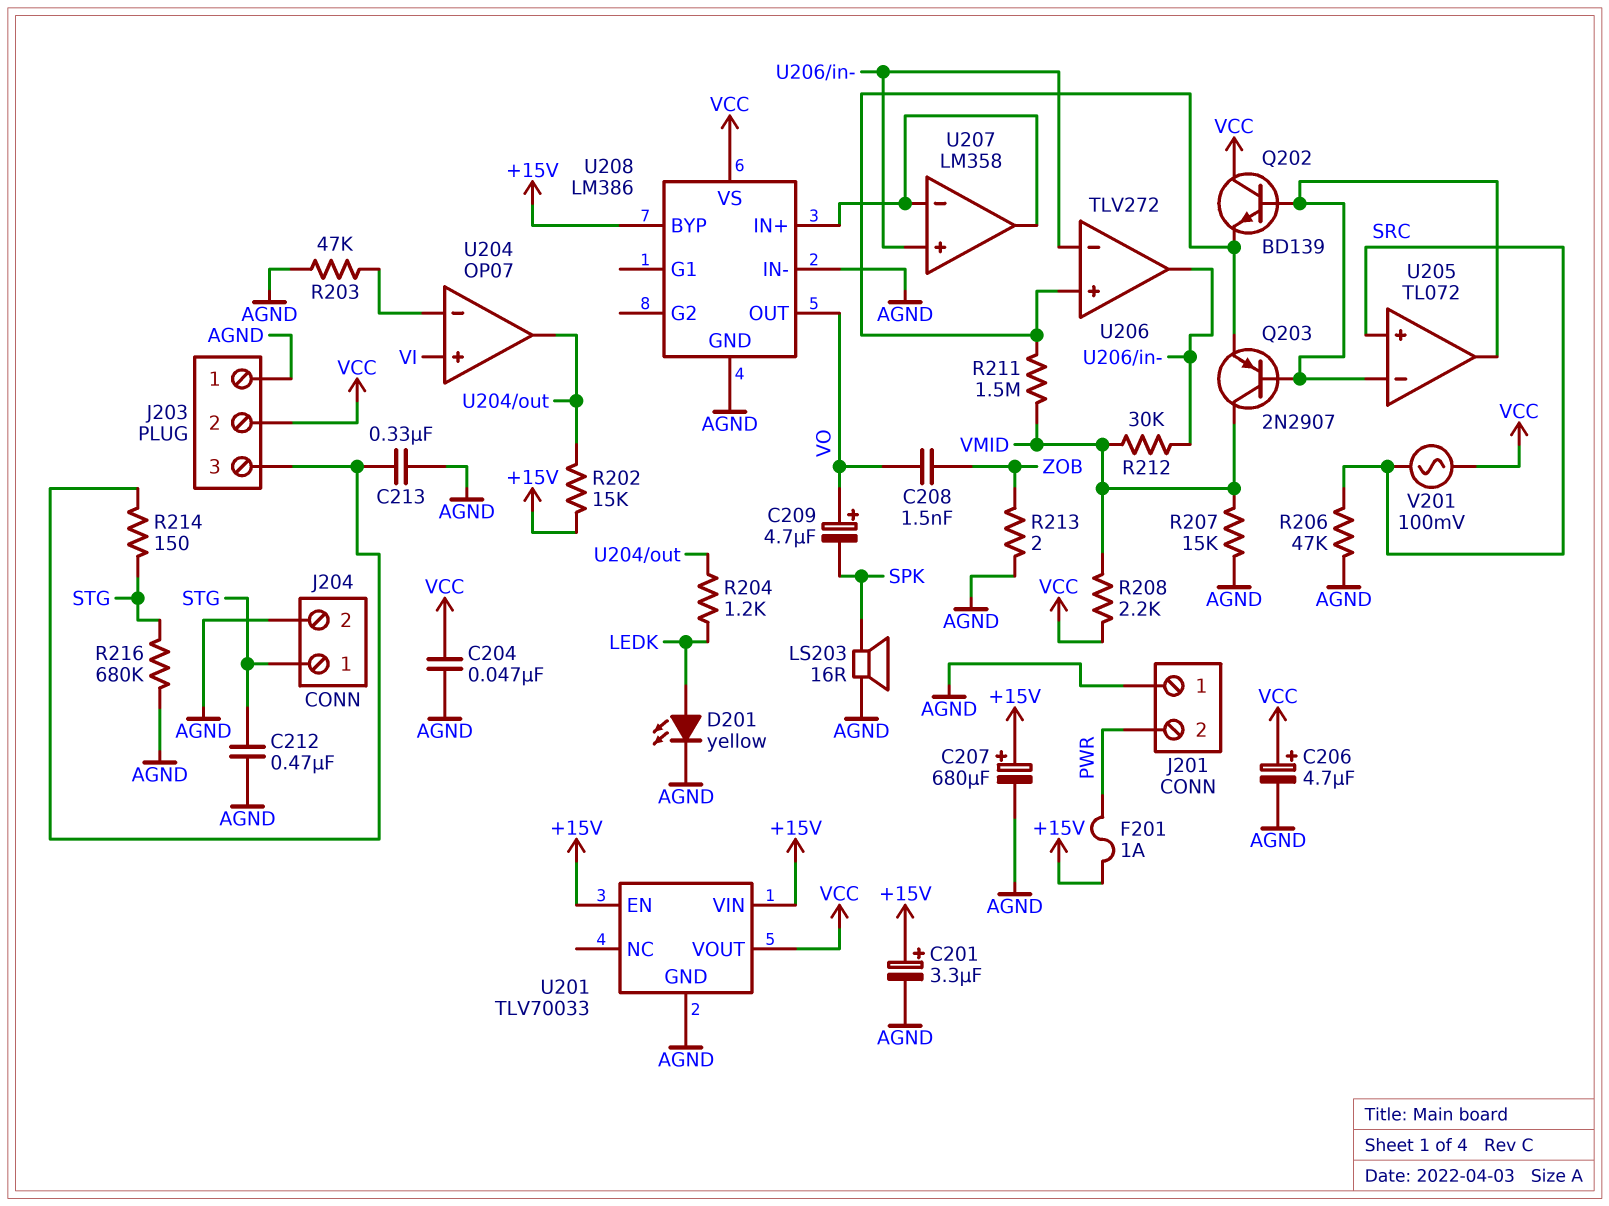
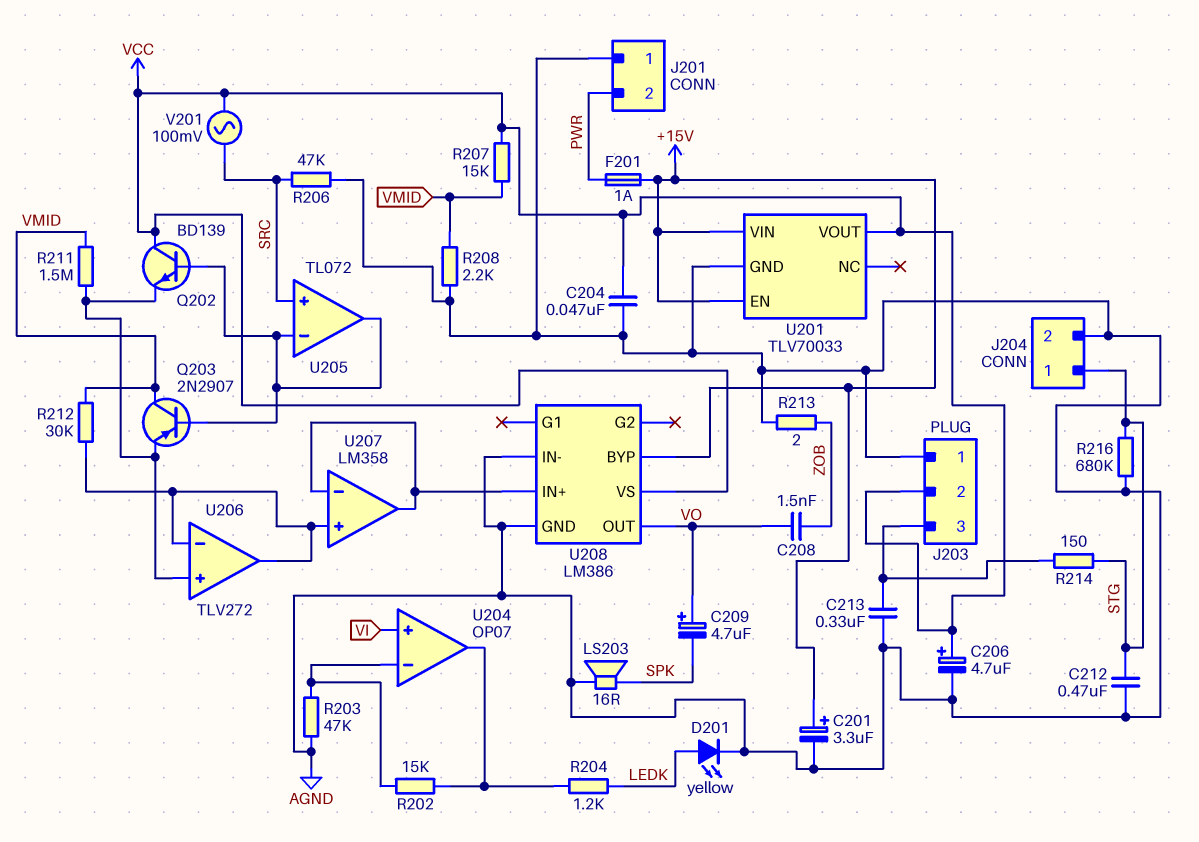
C207: 680uF (plus +15V, minus AGND) -> none
R202: 15k (+15V, U204/out) -> 15k (U204/in-, U204/out)
R207: 15k (AGND, VMID) -> 15k (VCC, VMID)
R208: 2.2k (VCC, VMID) -> 2.2k (AGND, VMID)

